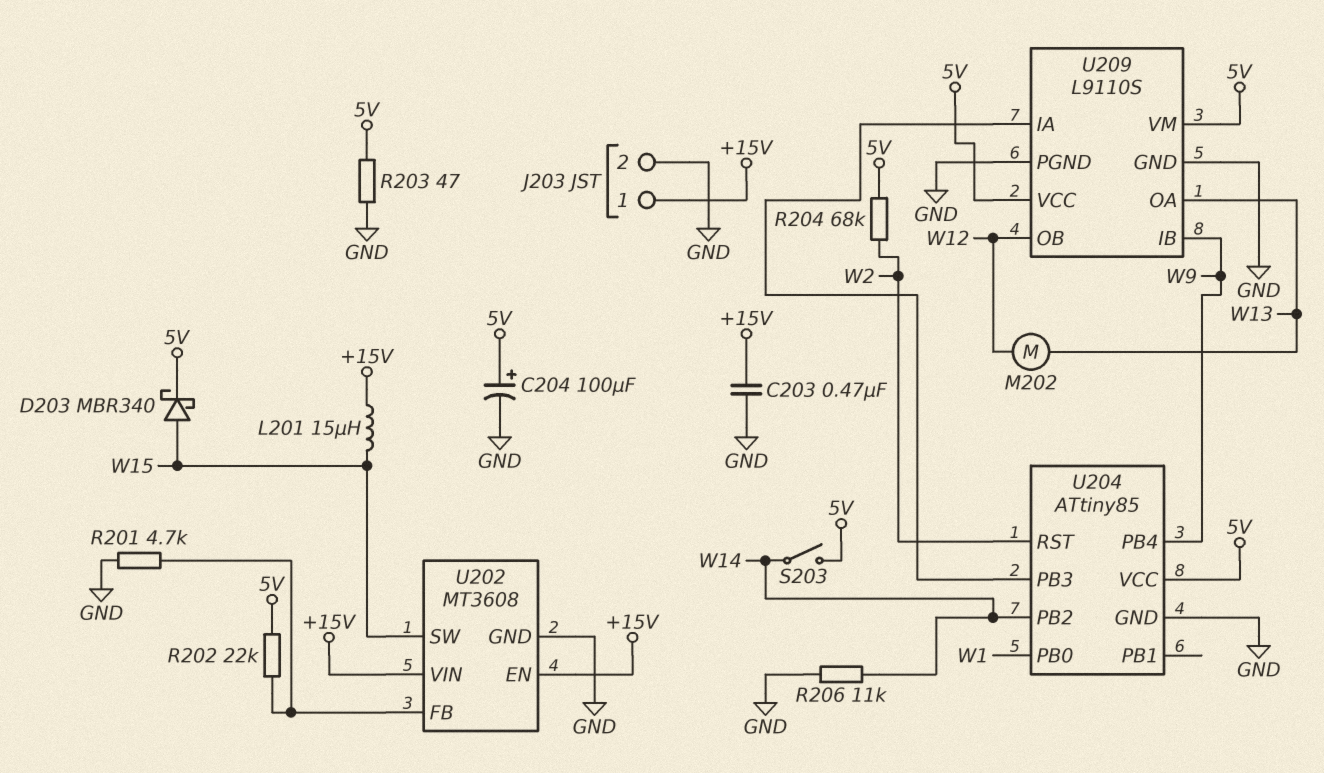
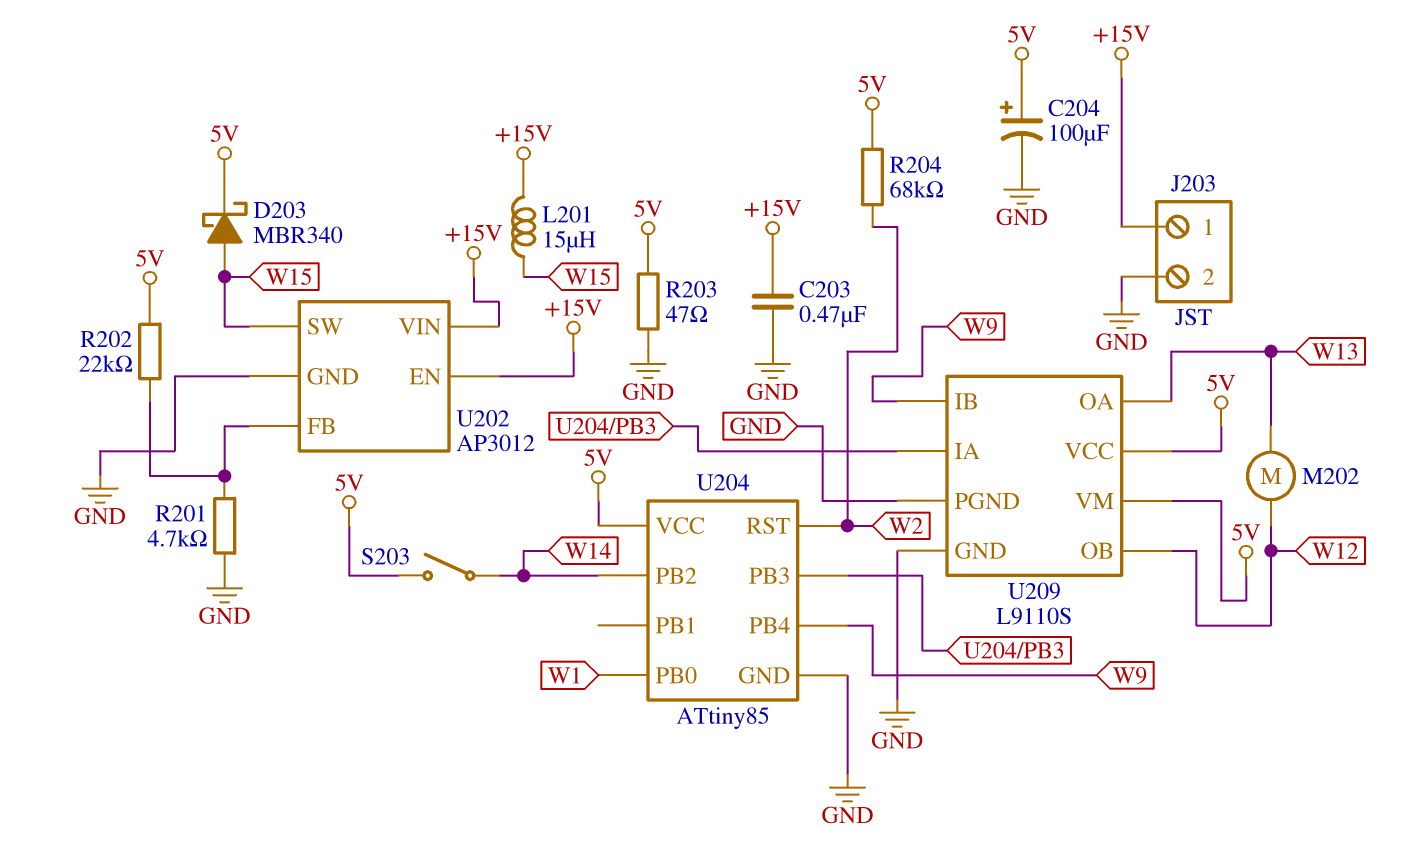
R206: 11k (GND, W14) -> none
U202: MT3608 -> AP3012

